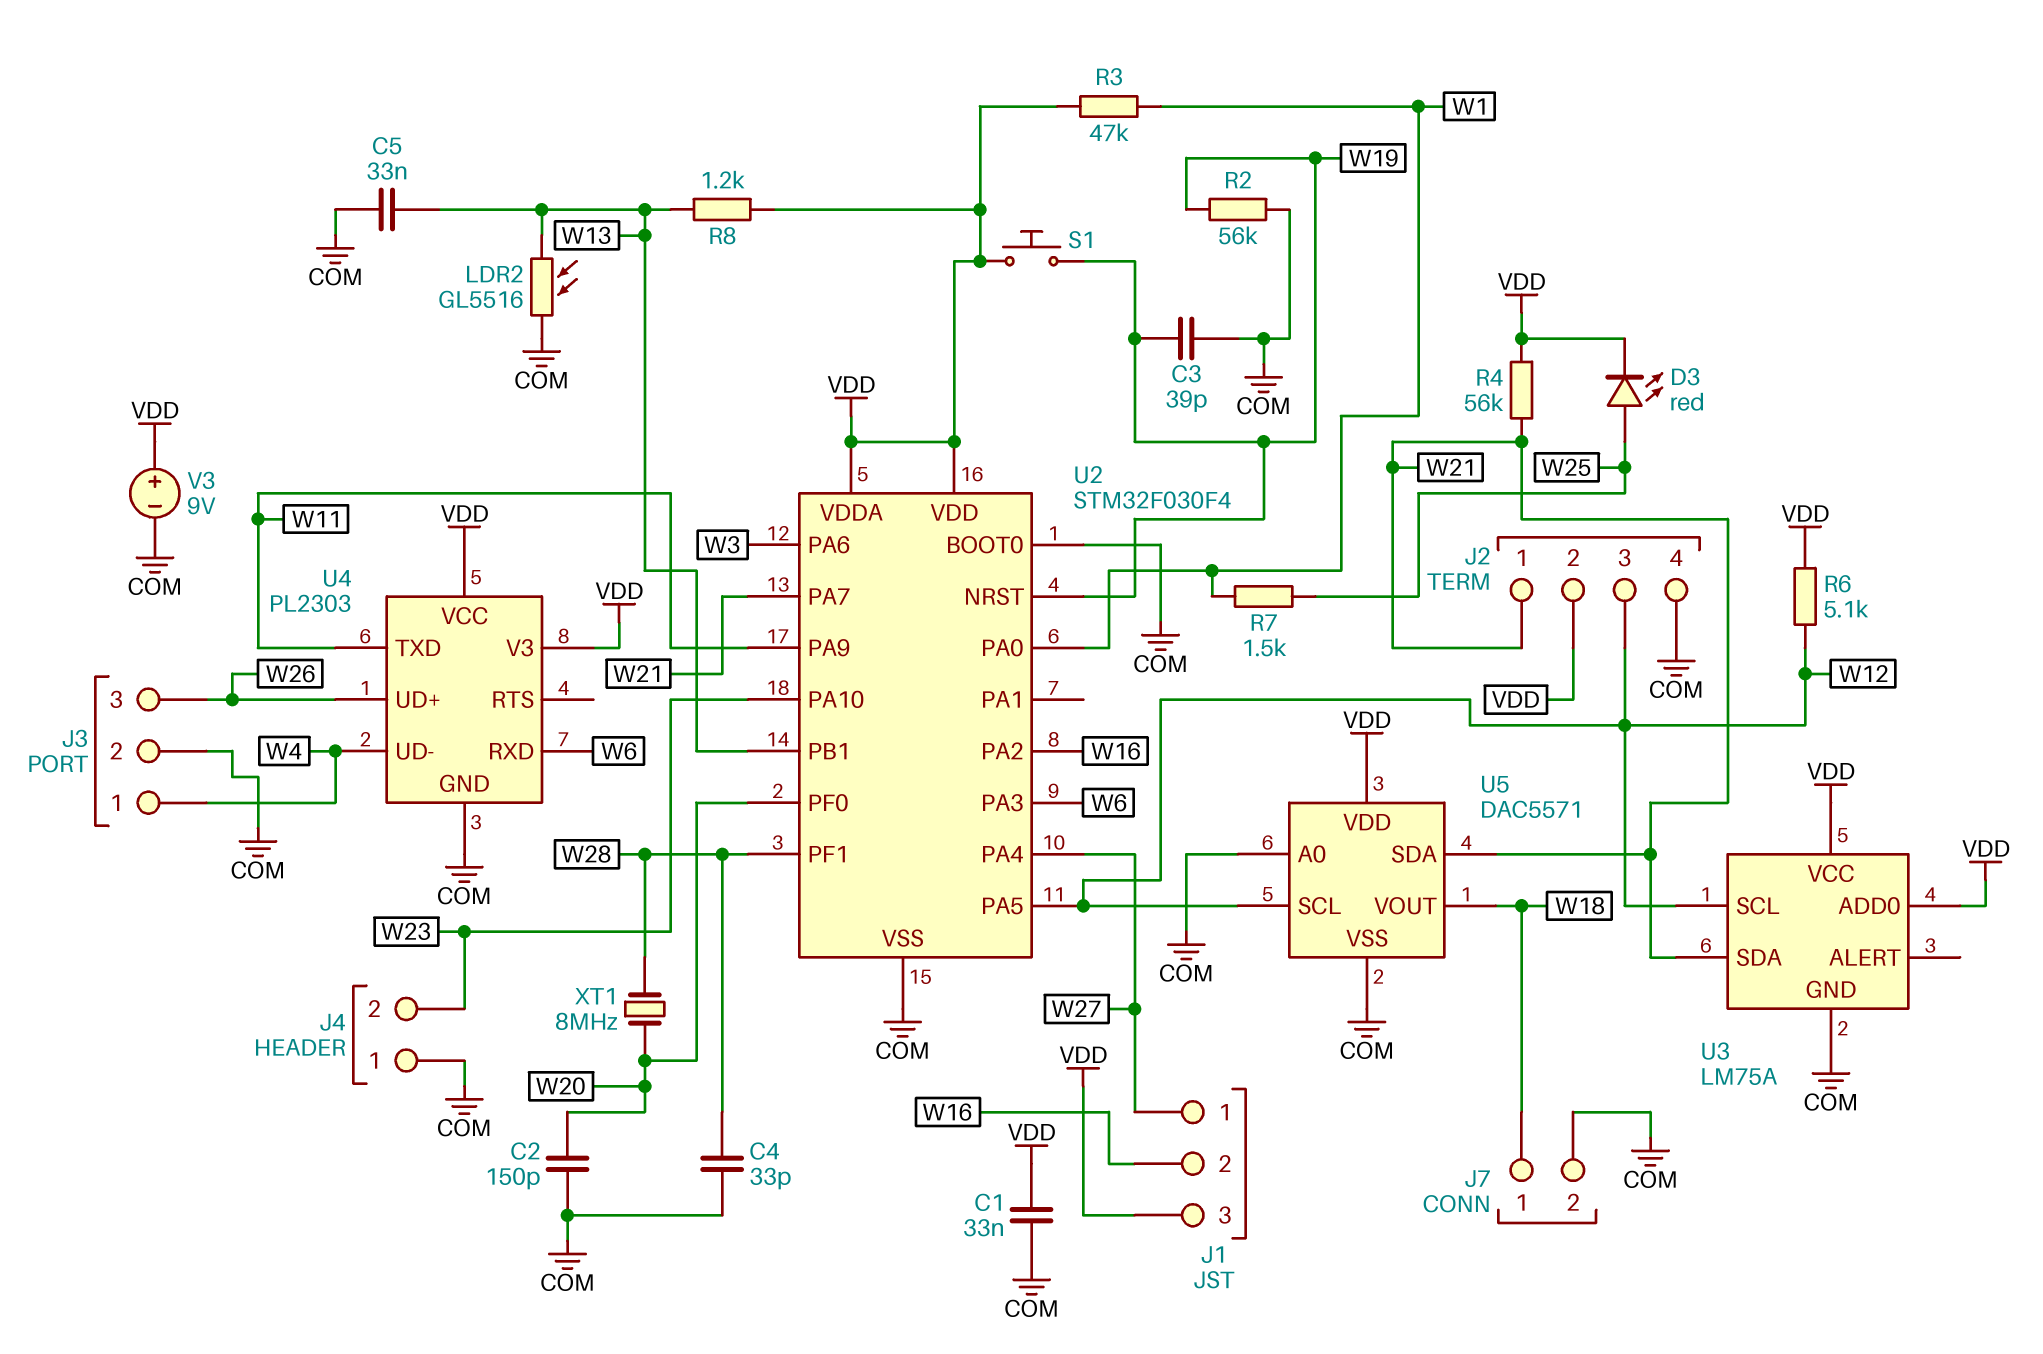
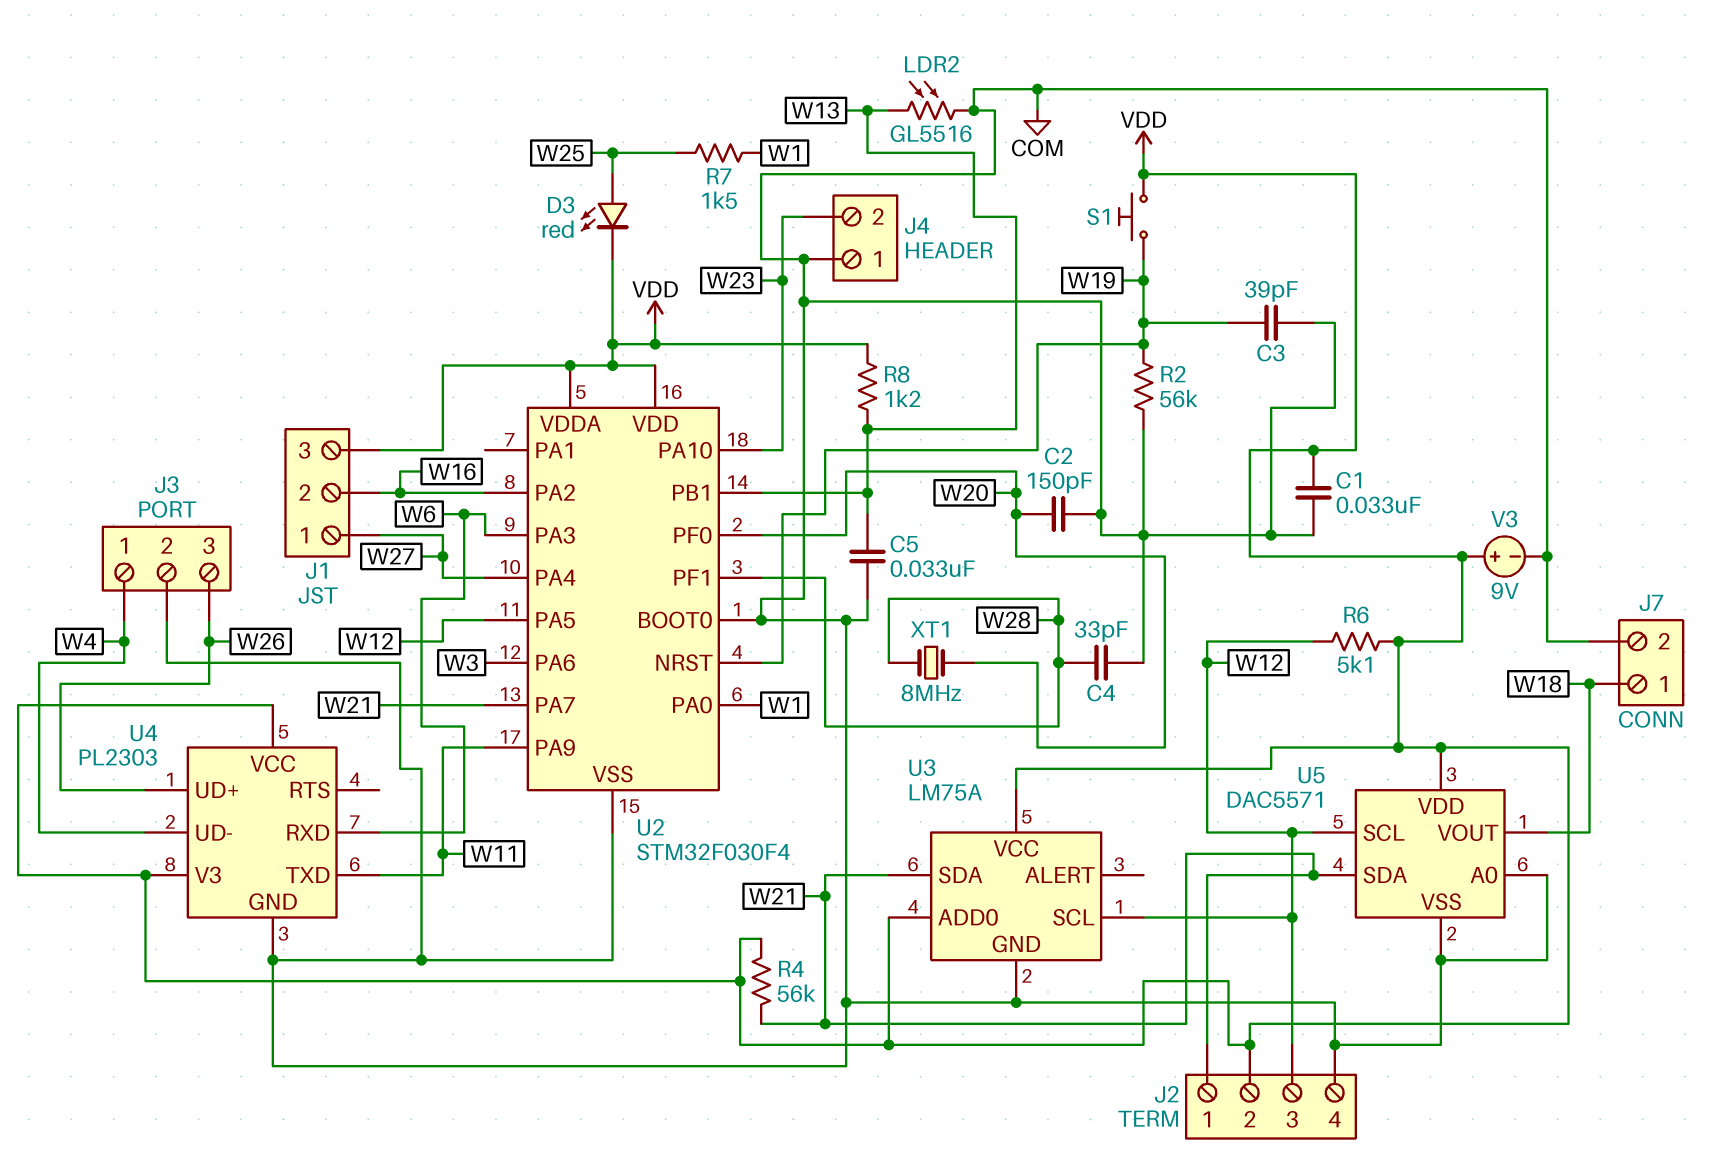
R3: 47k (VDD, W1) -> none

